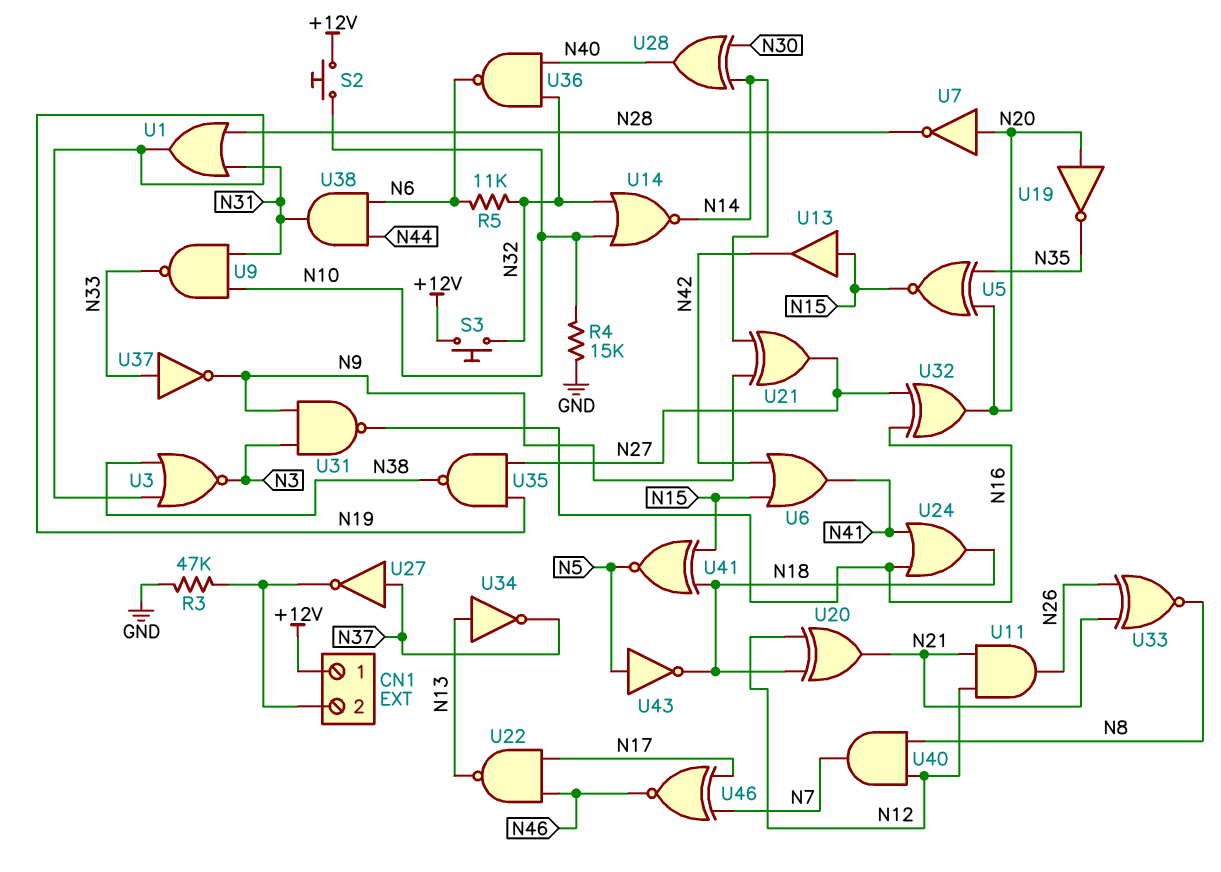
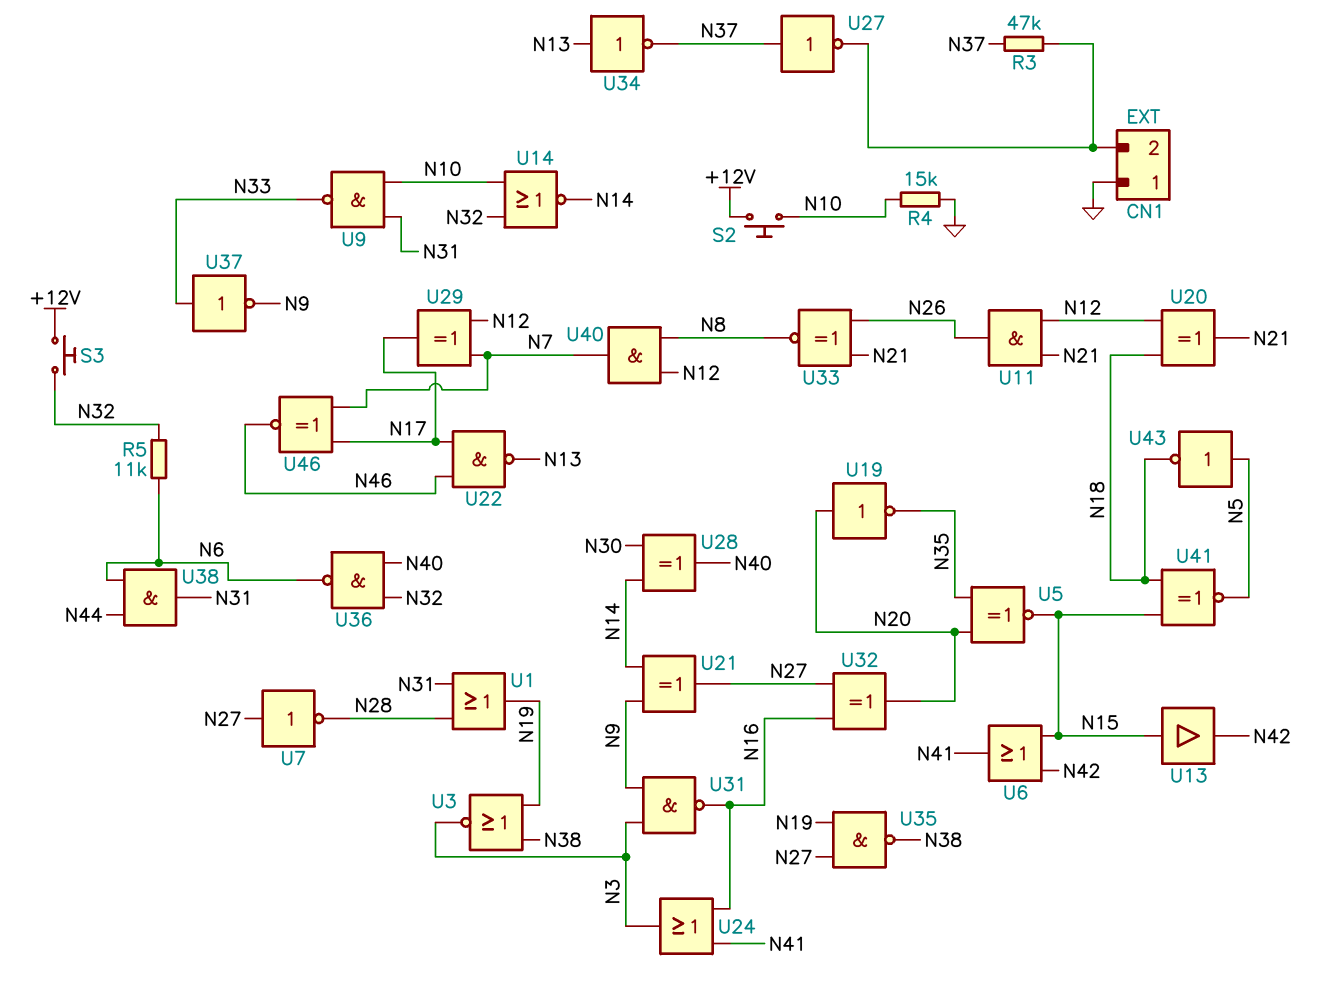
CN1 pin 1: +12V -> GND
R3: 47k (CN1/2, GND) -> 47k (CN1/2, N37)
U7: NOT (in N20, out N28) -> NOT (in N27, out N28)
U24: OR (in N16, in N41, out N18) -> OR (in N16, in N41, out N3)
U29: none -> XOR (in N7, in N12, out N17)

